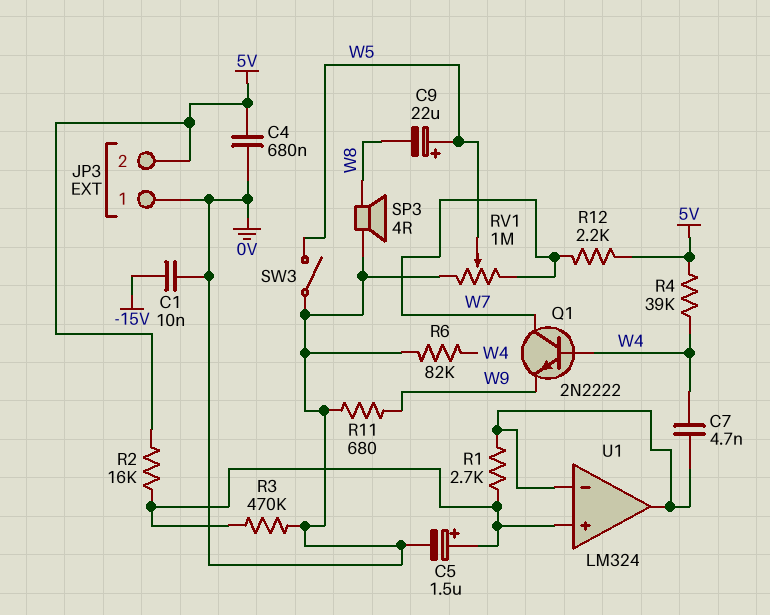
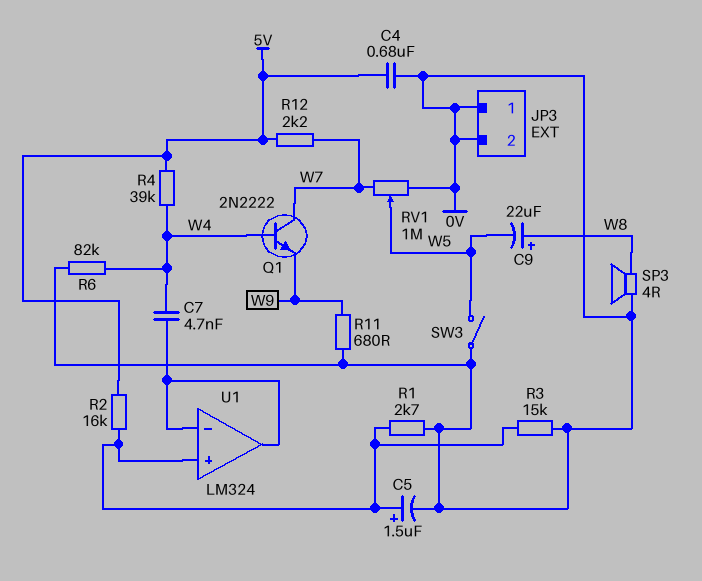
C1: 10nF (-15V, 0V) -> none
C9: 22uF (plus W5, minus W8) -> 22uF (plus W8, minus W5)
JP3 pin 2: 5V -> 0V
R1: 2.7k (U1/in+, U1/in-) -> 2.7k (0V, U1/in+)
R3: 470k (0V, U1/in+) -> 15k (0V, U1/in+)

